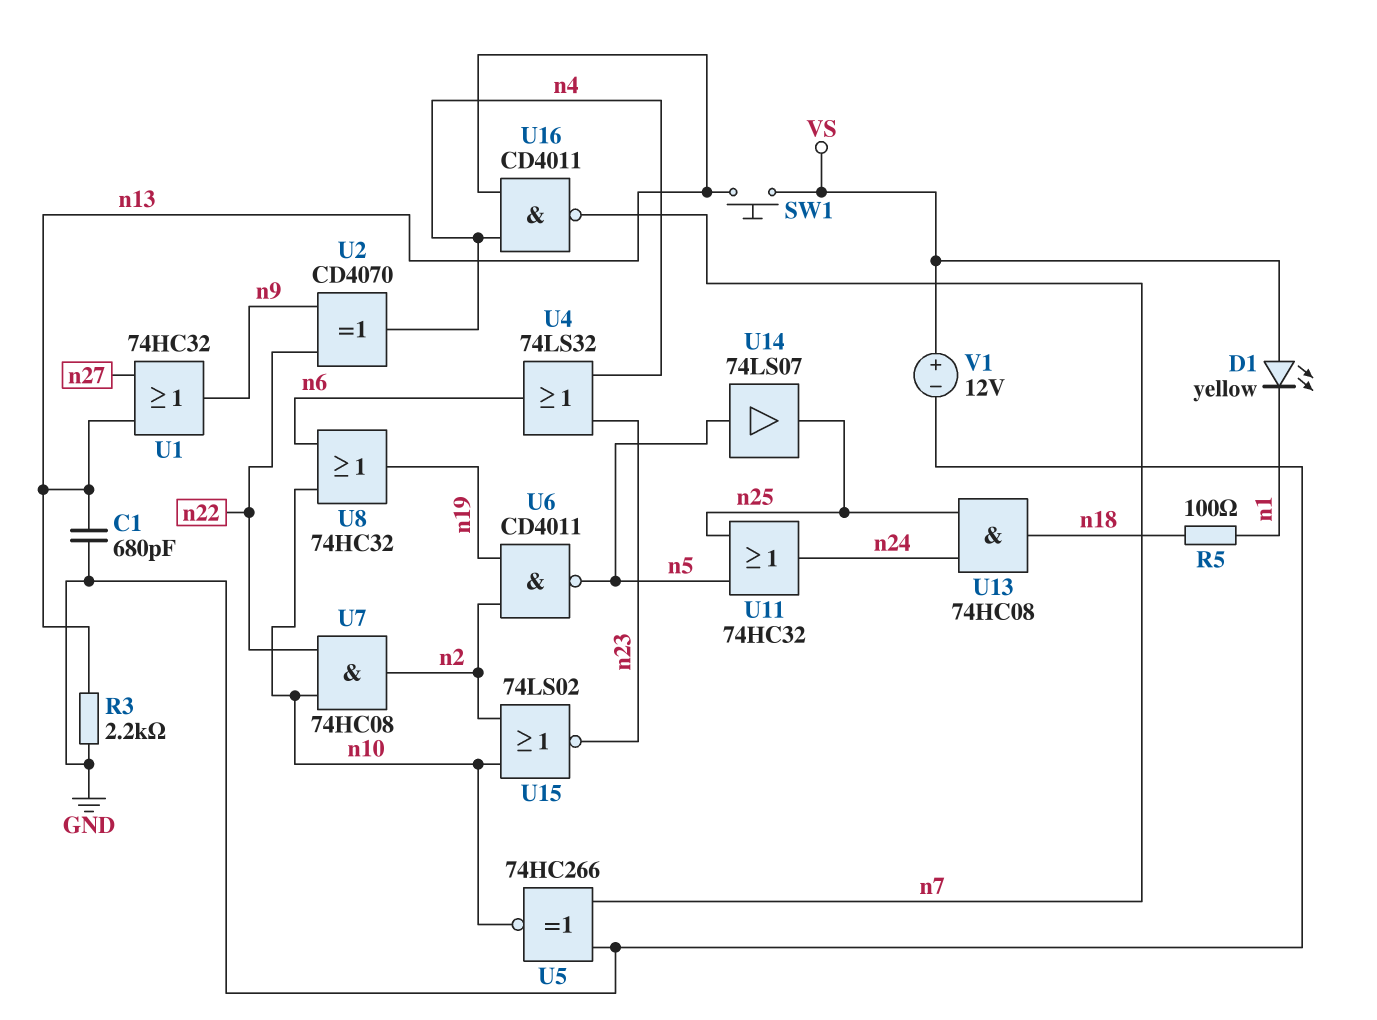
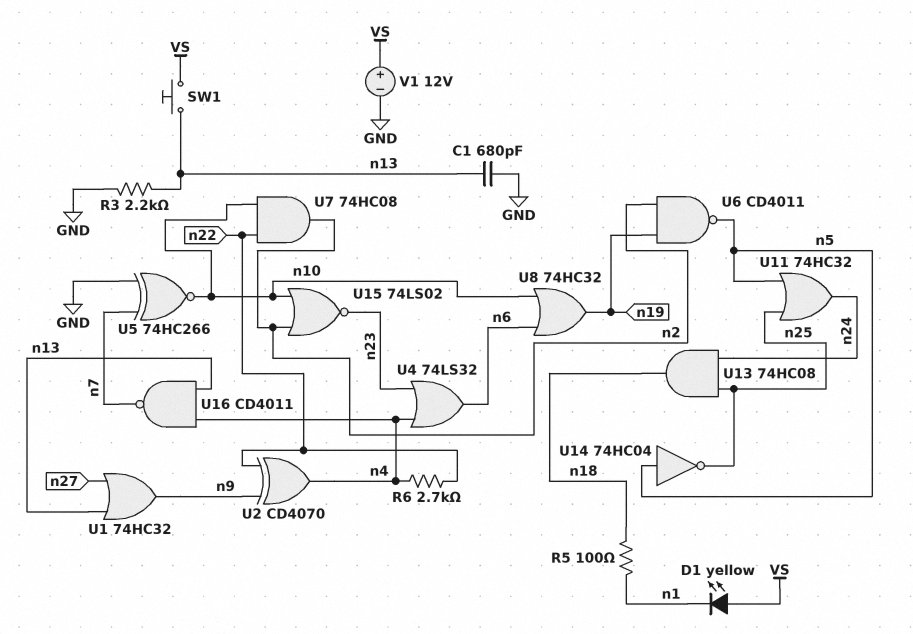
R6: none -> 2.7k (n4, n22)
U14: buffer 74LS07 (in n5, out n25) -> NOT 74HC04 (in n5, out n25)

